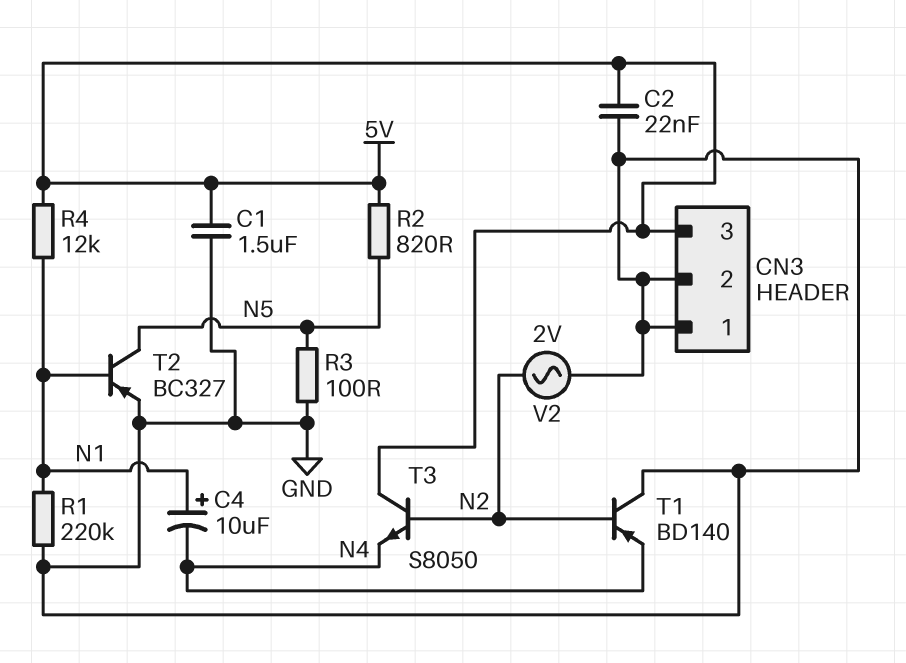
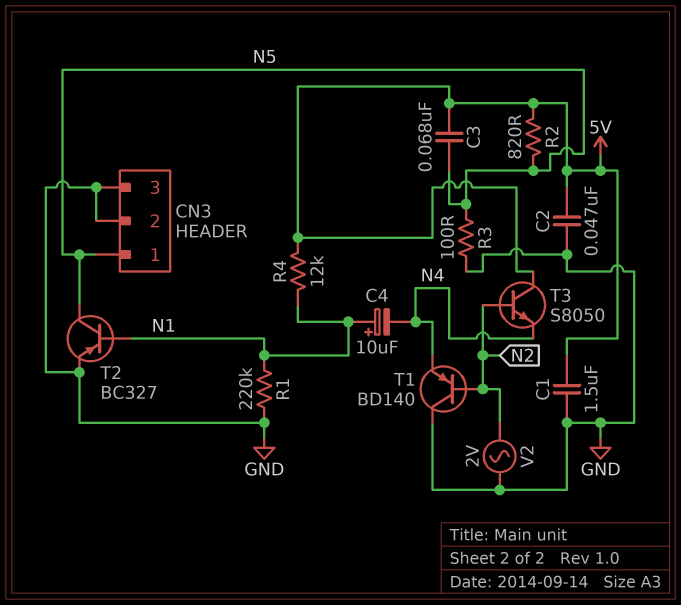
C2: 22nF (5V, GND) -> 47nF (5V, GND)
C3: none -> 68nF (5V, N5)
CN3 pin 1: GND -> N5
CN3 pin 3: 5V -> GND

